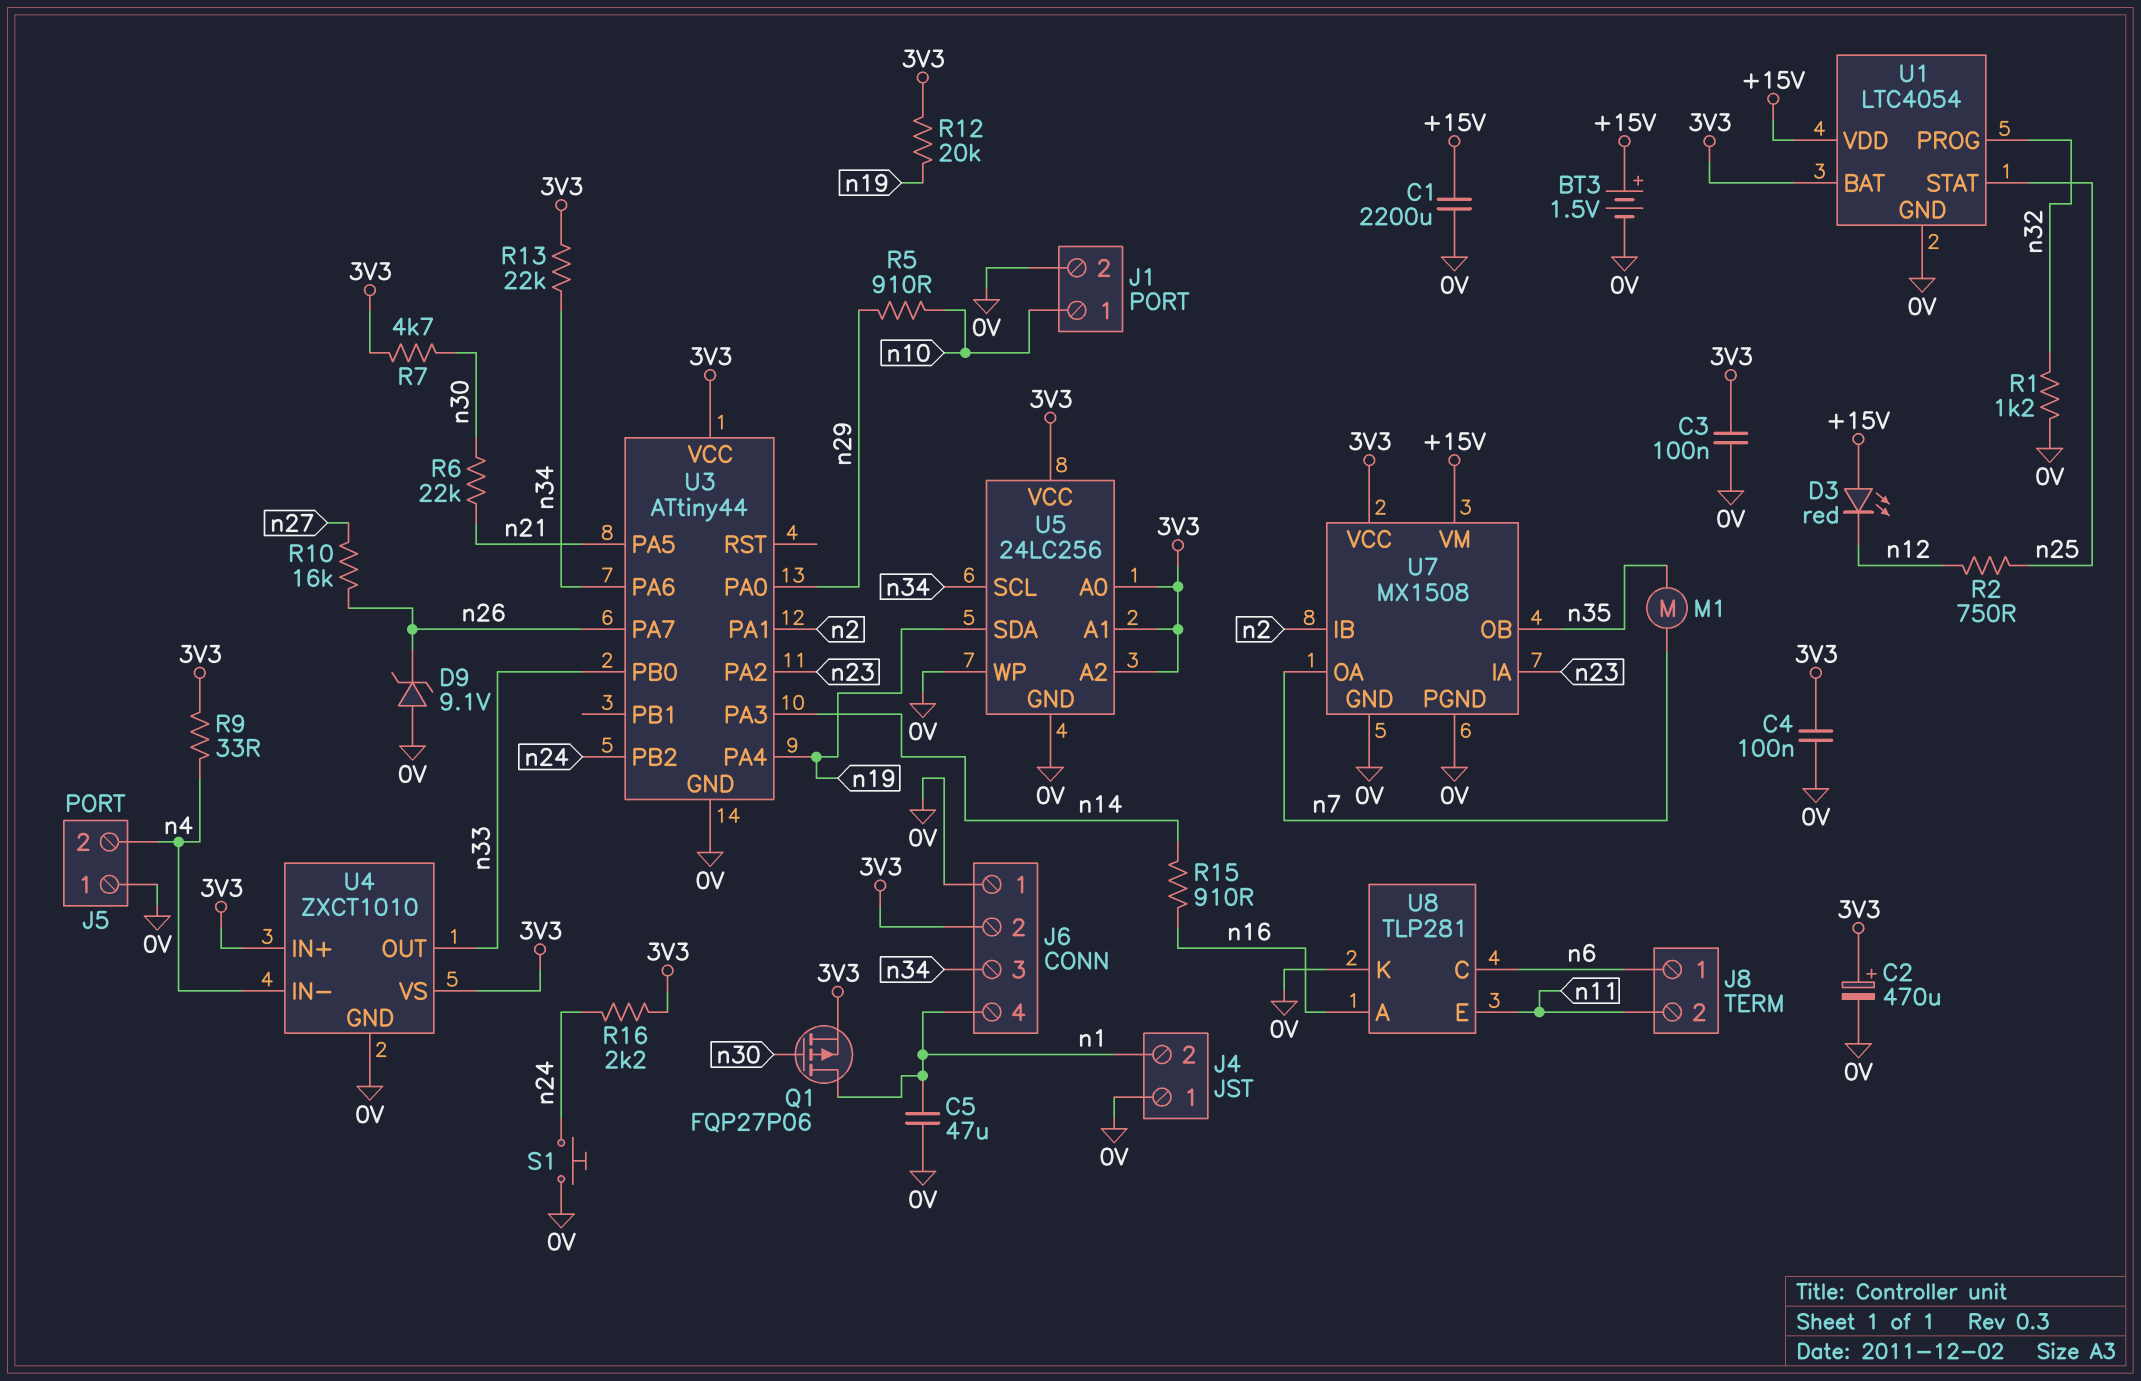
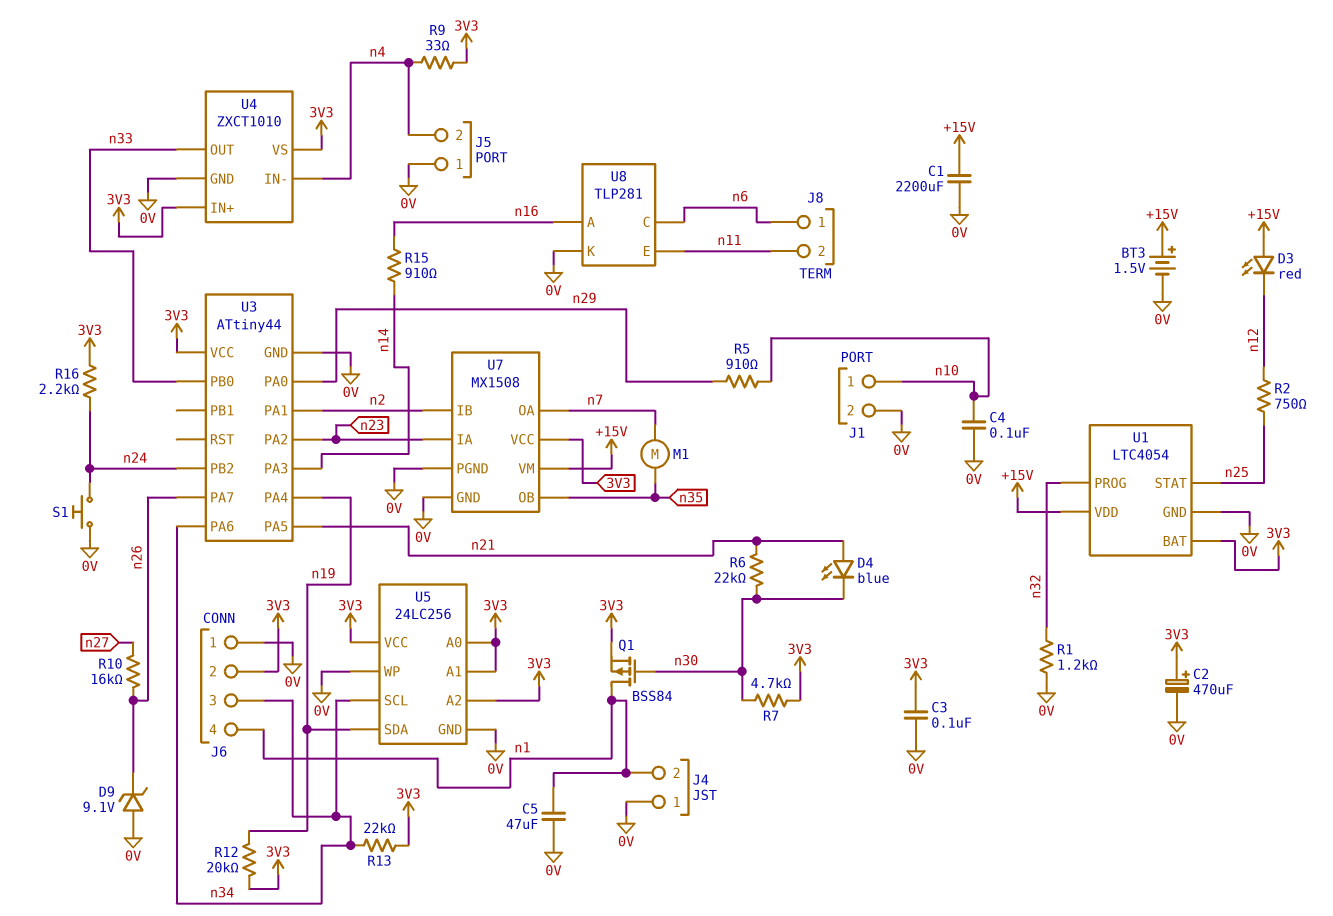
C4: 100nF (0V, 3V3) -> 100nF (0V, n10)
D4: none -> LED blue (A n21, K n30)
Q1: PMOS FQP27P06 (G n30, D n1, S 3V3) -> PMOS BSS84 (G n30, D n1, S 3V3)

